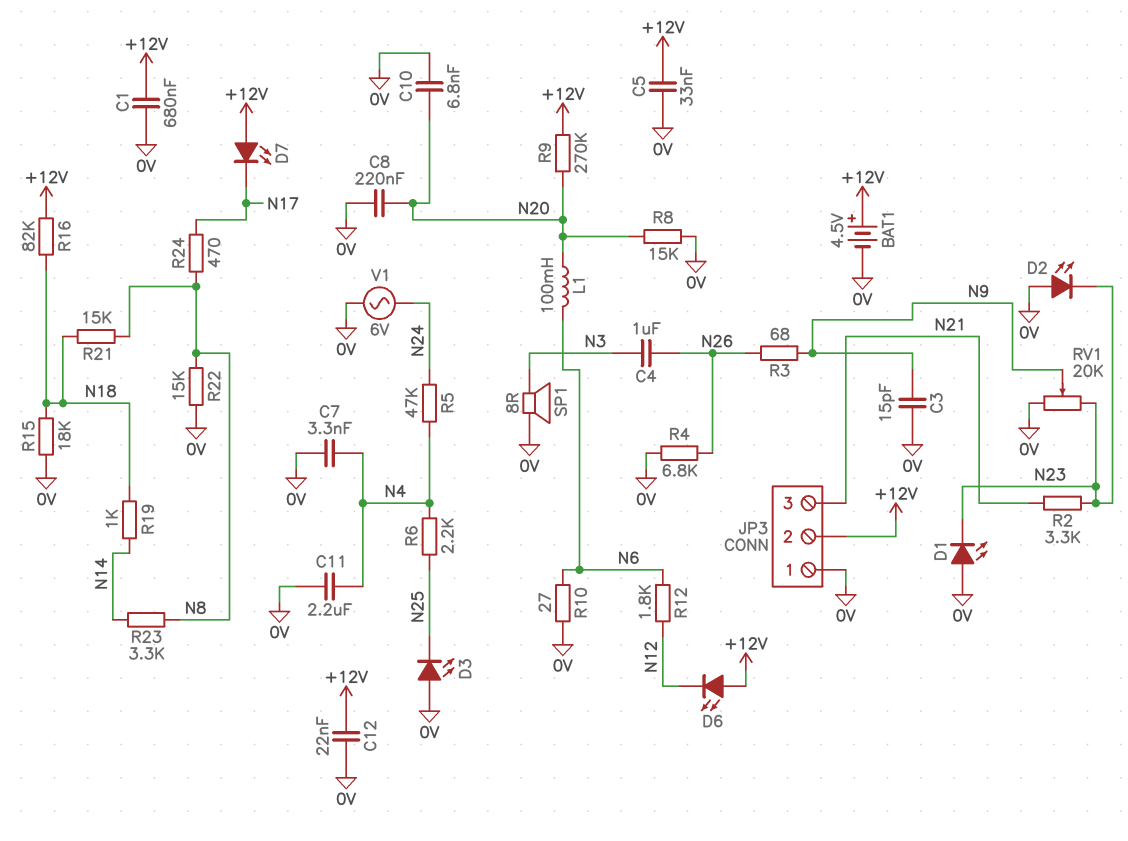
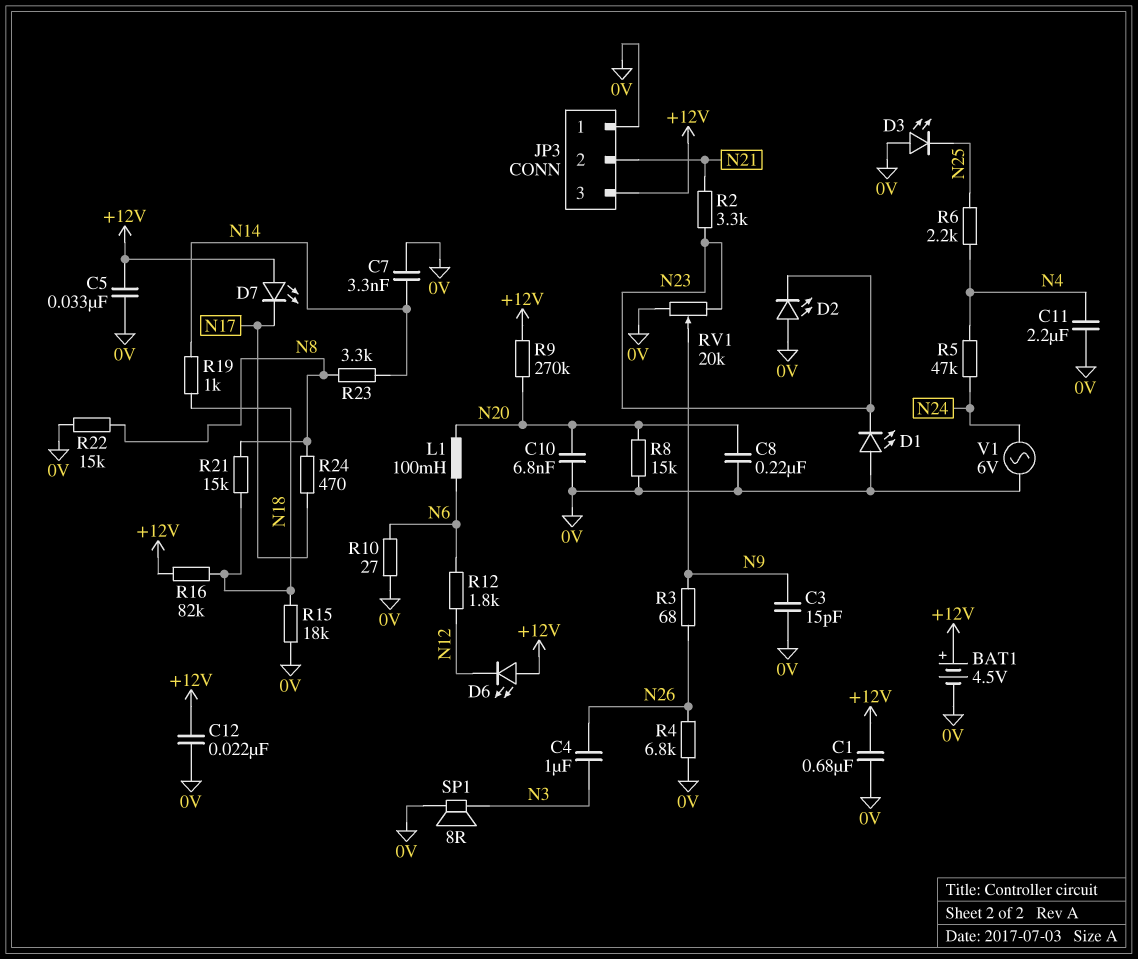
C7: 3.3nF (0V, N4) -> 3.3nF (0V, N14)
JP3 pin 2: +12V -> N21
JP3 pin 3: N21 -> +12V

